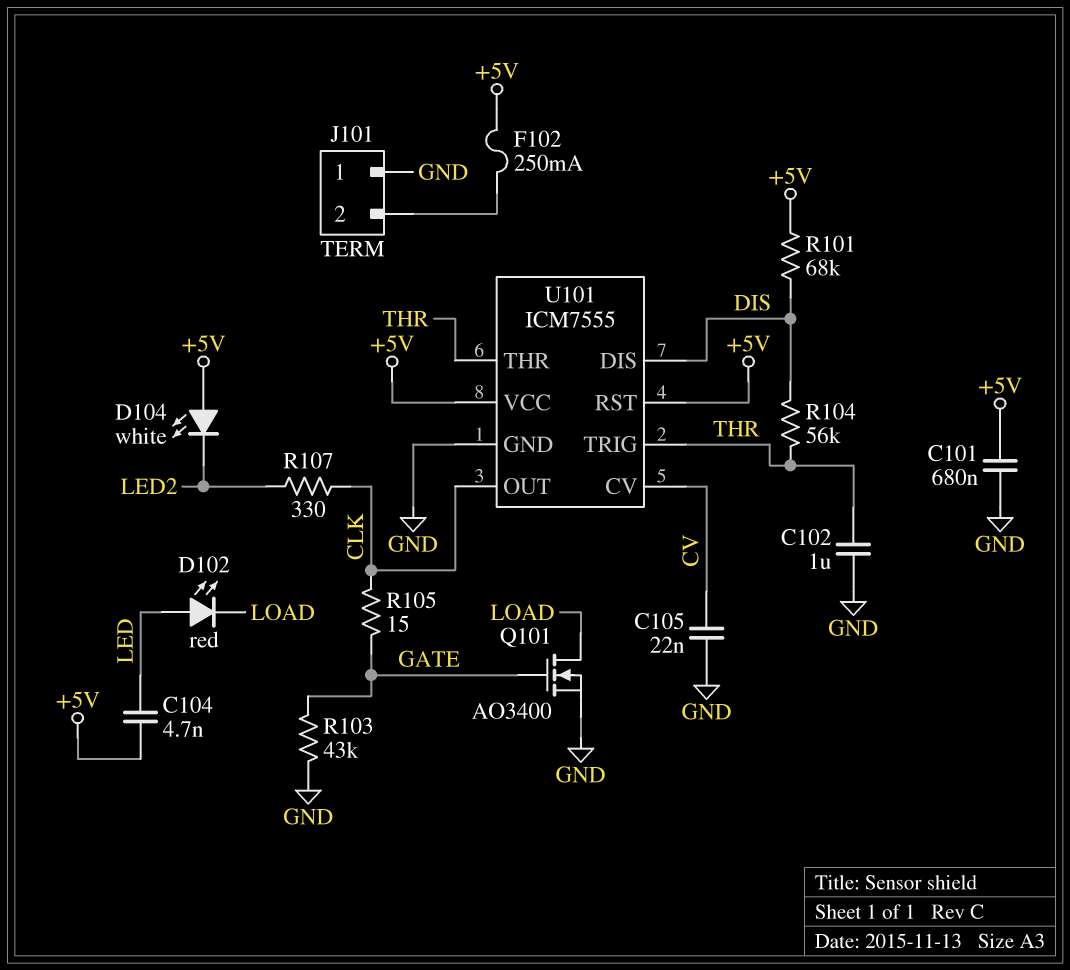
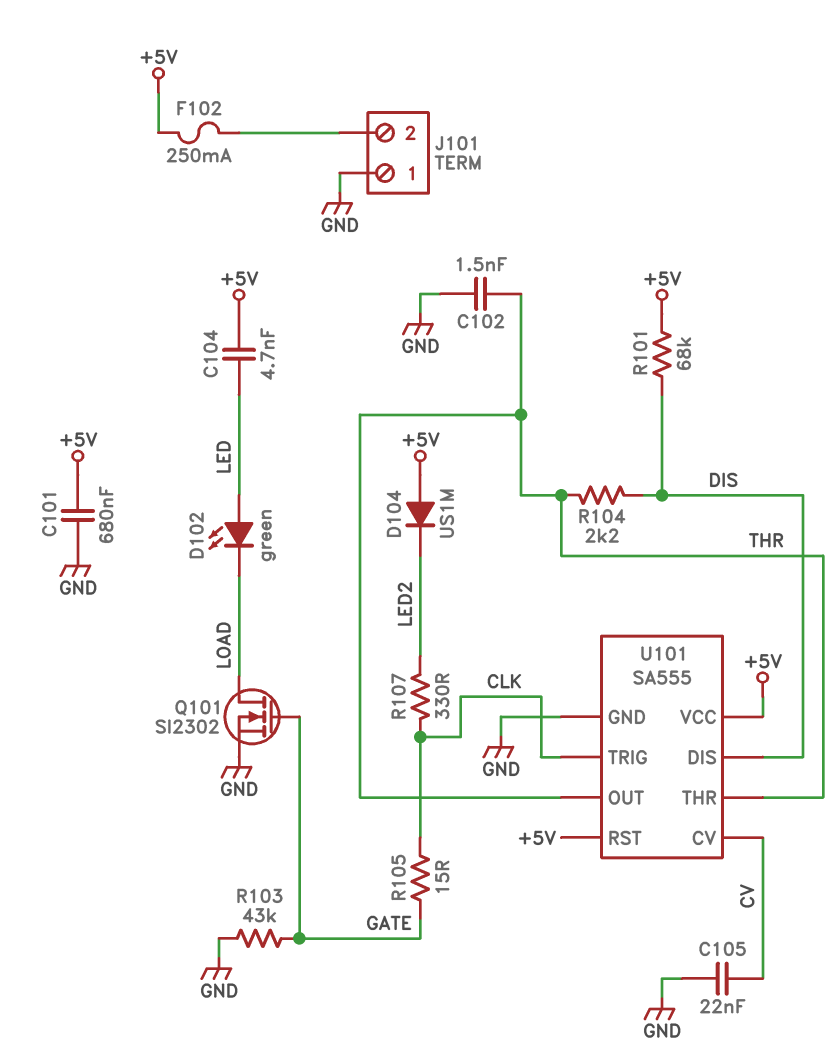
C102: 1uF (GND, THR) -> 1.5nF (GND, THR)
D102: LED red (A LED, K LOAD) -> LED green (A LED, K LOAD)
D104: LED white (A +5V, K LED2) -> diode US1M (A +5V, K LED2)
Q101: NMOS AO3400 (G GATE, D LOAD, S GND) -> NMOS SI2302 (G GATE, D LOAD, S GND)
R104: 56k (DIS, THR) -> 2.2k (DIS, THR)
U101: ICM7555 -> SA555
U101 pin OUT: CLK -> THR
U101 pin TRIG: THR -> CLK

